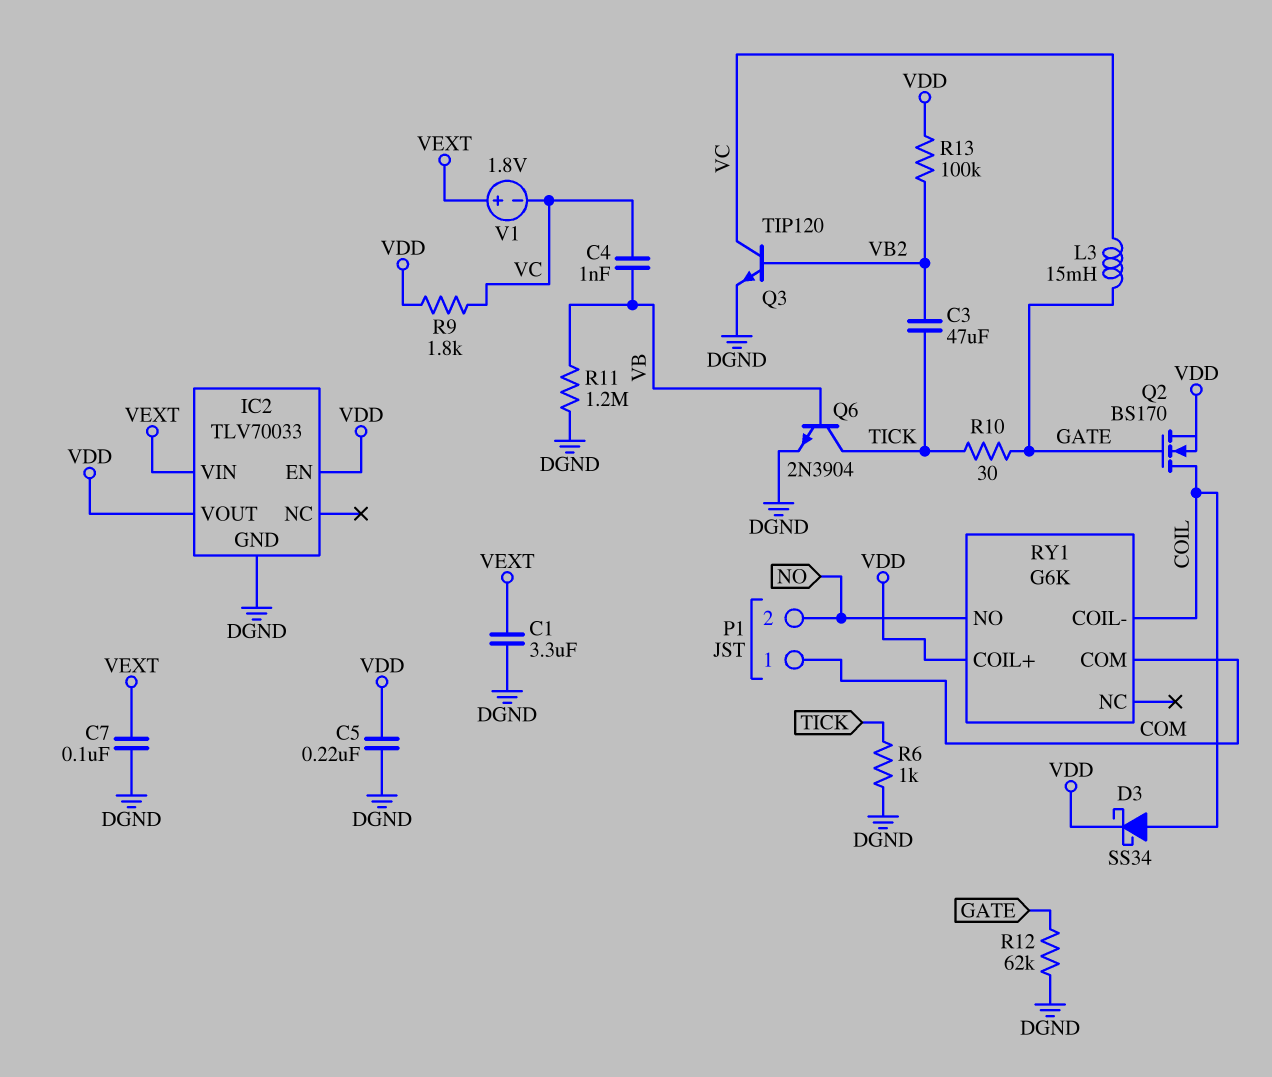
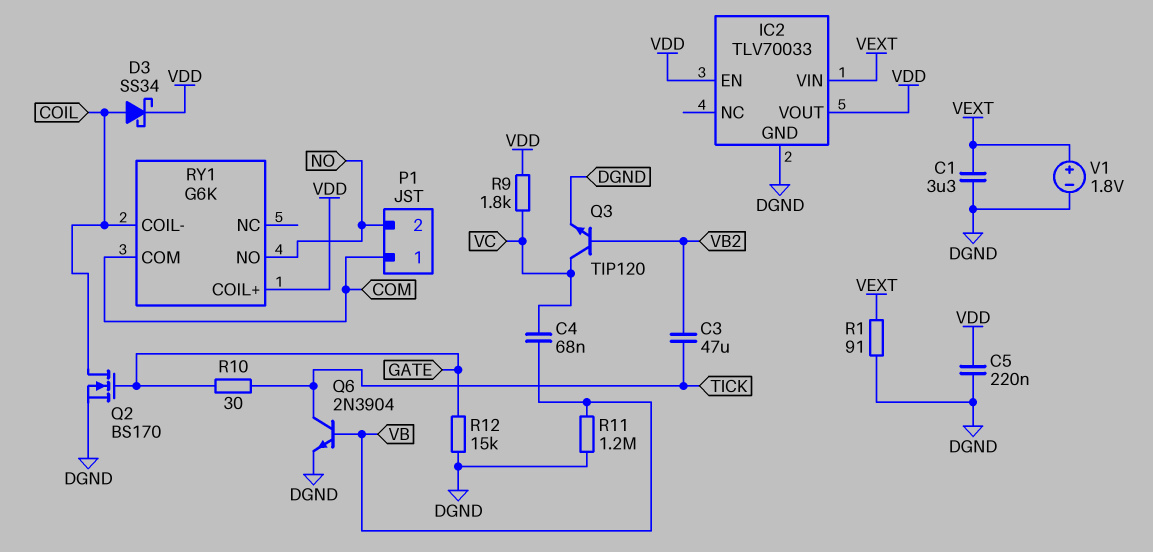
C4: 1nF (VB, VC) -> 68nF (VB, VC)
C7: 100nF (DGND, VEXT) -> none
L3: 15mH (GATE, VC) -> none
Q2: NMOS BS170 (G GATE, D COIL, S VDD) -> NMOS BS170 (G GATE, D COIL, S DGND)
R1: none -> 91 (DGND, VEXT)
R6: 1k (DGND, TICK) -> none
R12: 62k (DGND, GATE) -> 15k (DGND, GATE)
R13: 100k (VB2, VDD) -> none
V1: 1.8V (plus VEXT, minus VC) -> 1.8V (plus VEXT, minus DGND)

